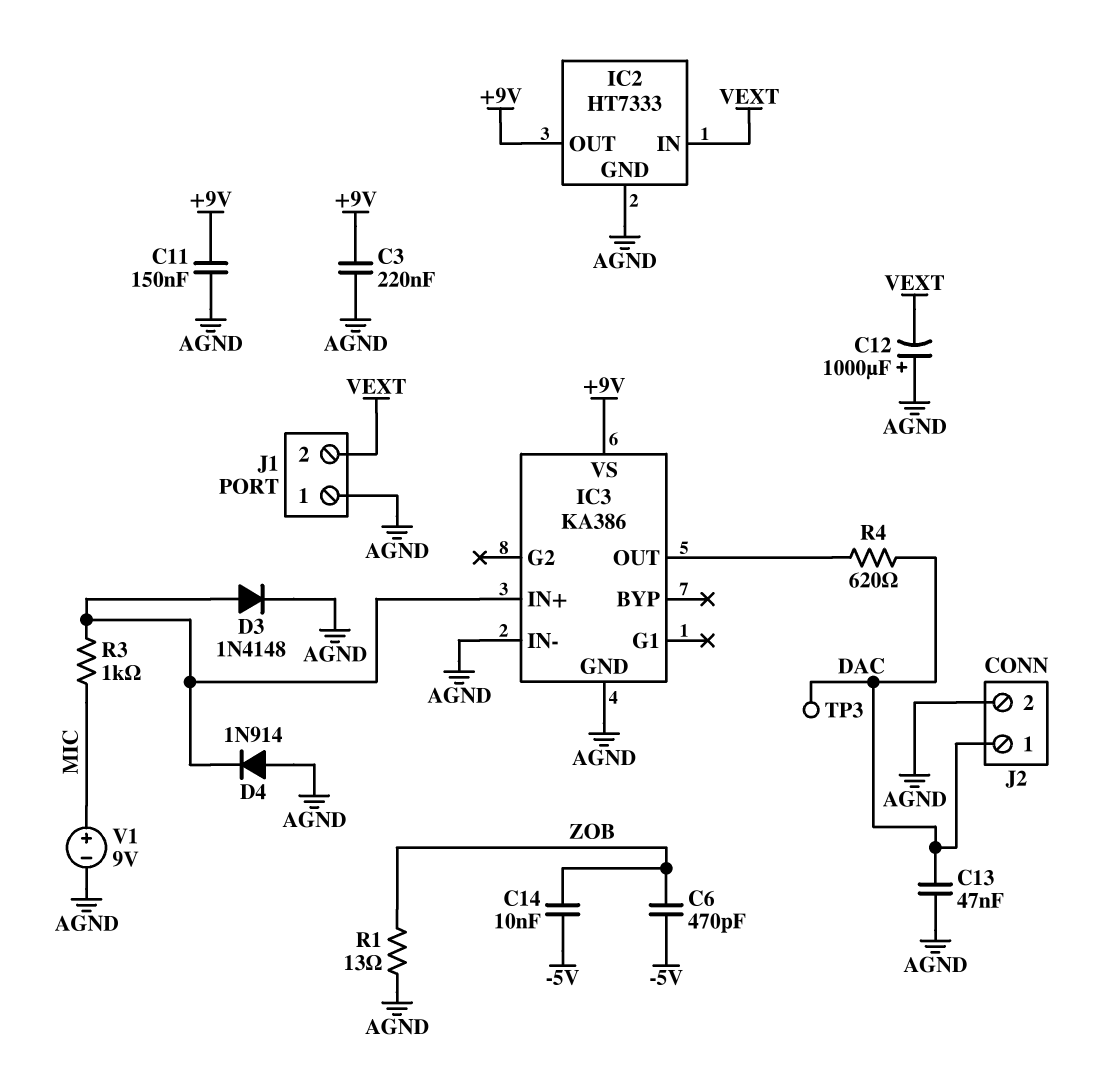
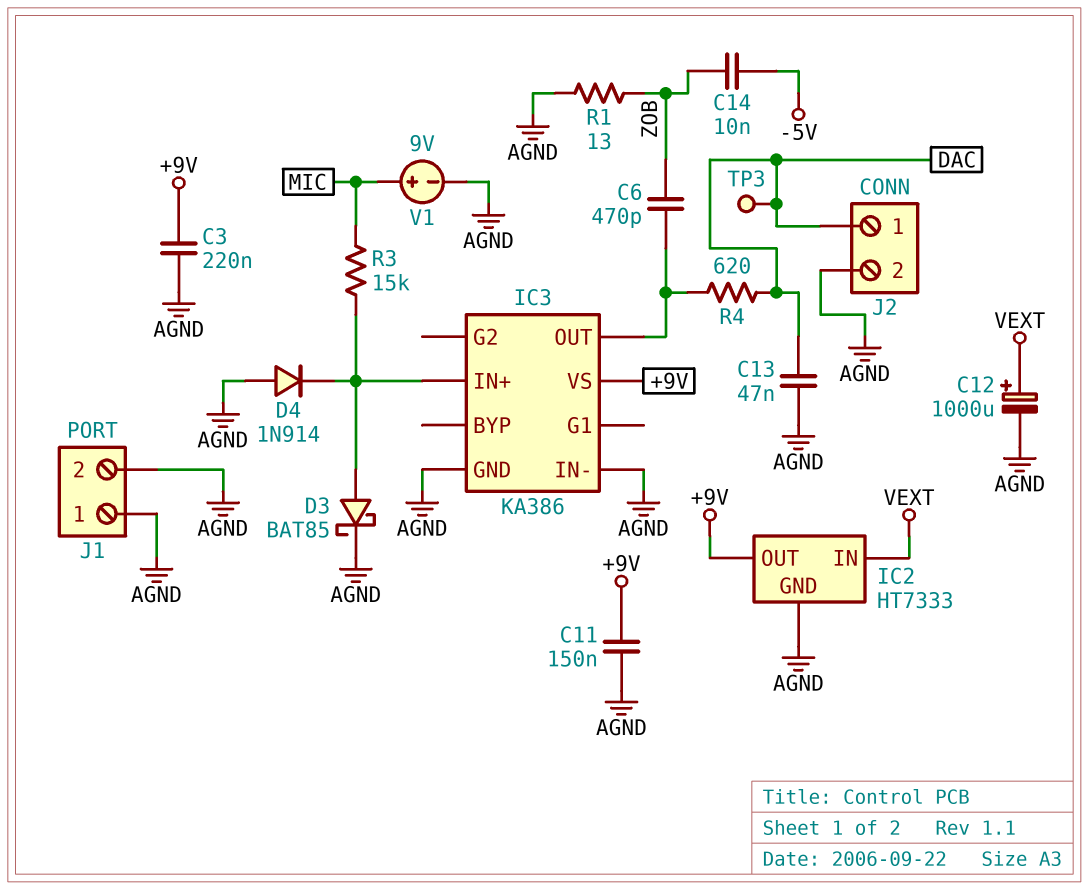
C6: 470pF (-5V, ZOB) -> 470pF (IC3/OUT, ZOB)
C12: 1000uF (plus AGND, minus VEXT) -> 1000uF (plus VEXT, minus AGND)
D3: diode 1N4148 (A IC3/IN+, K AGND) -> schottky BAT85 (A IC3/IN+, K AGND)
J1 pin 2: VEXT -> AGND
R3: 1k (IC3/IN+, MIC) -> 15k (IC3/IN+, MIC)

